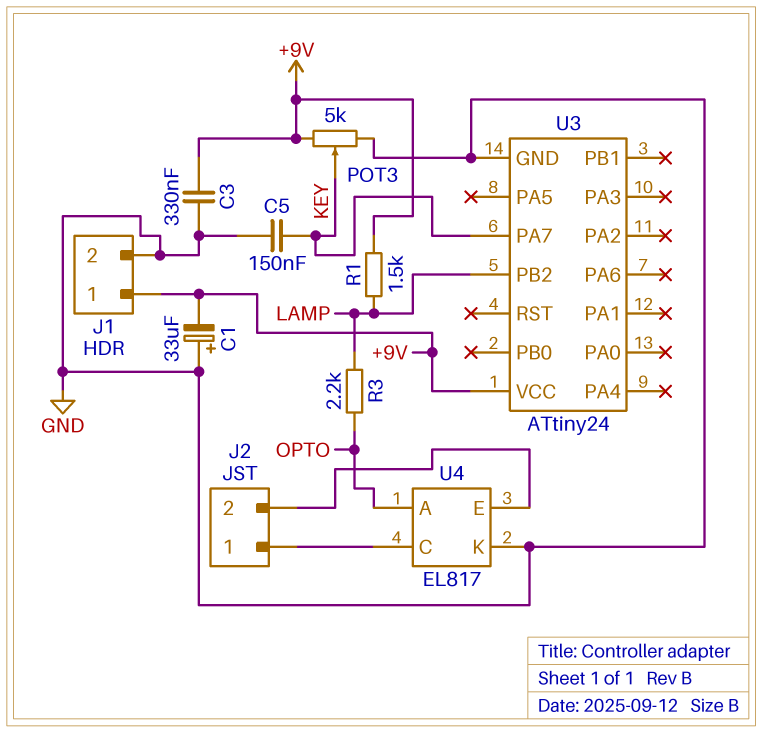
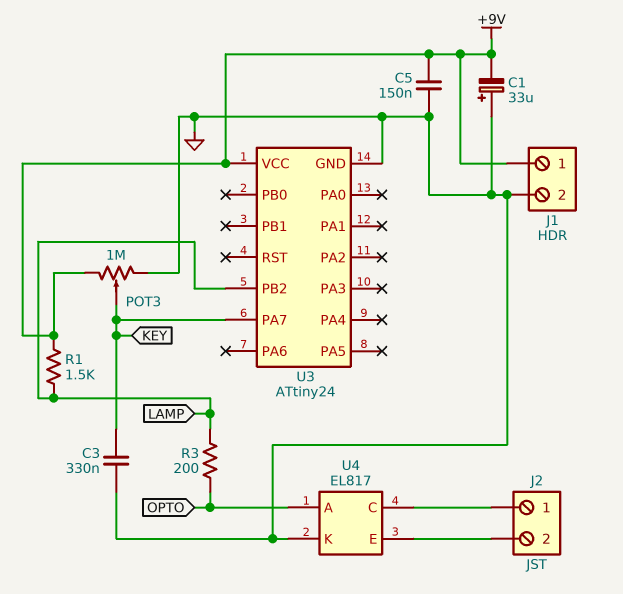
C3: 330nF (+9V, GND) -> 330nF (GND, KEY)
C5: 150nF (GND, KEY) -> 150nF (+9V, GND)
POT3: 5k (+9V, GND, wiper KEY) -> 1M (+9V, GND, wiper KEY)
R3: 2.2k (LAMP, OPTO) -> 200 (LAMP, OPTO)

